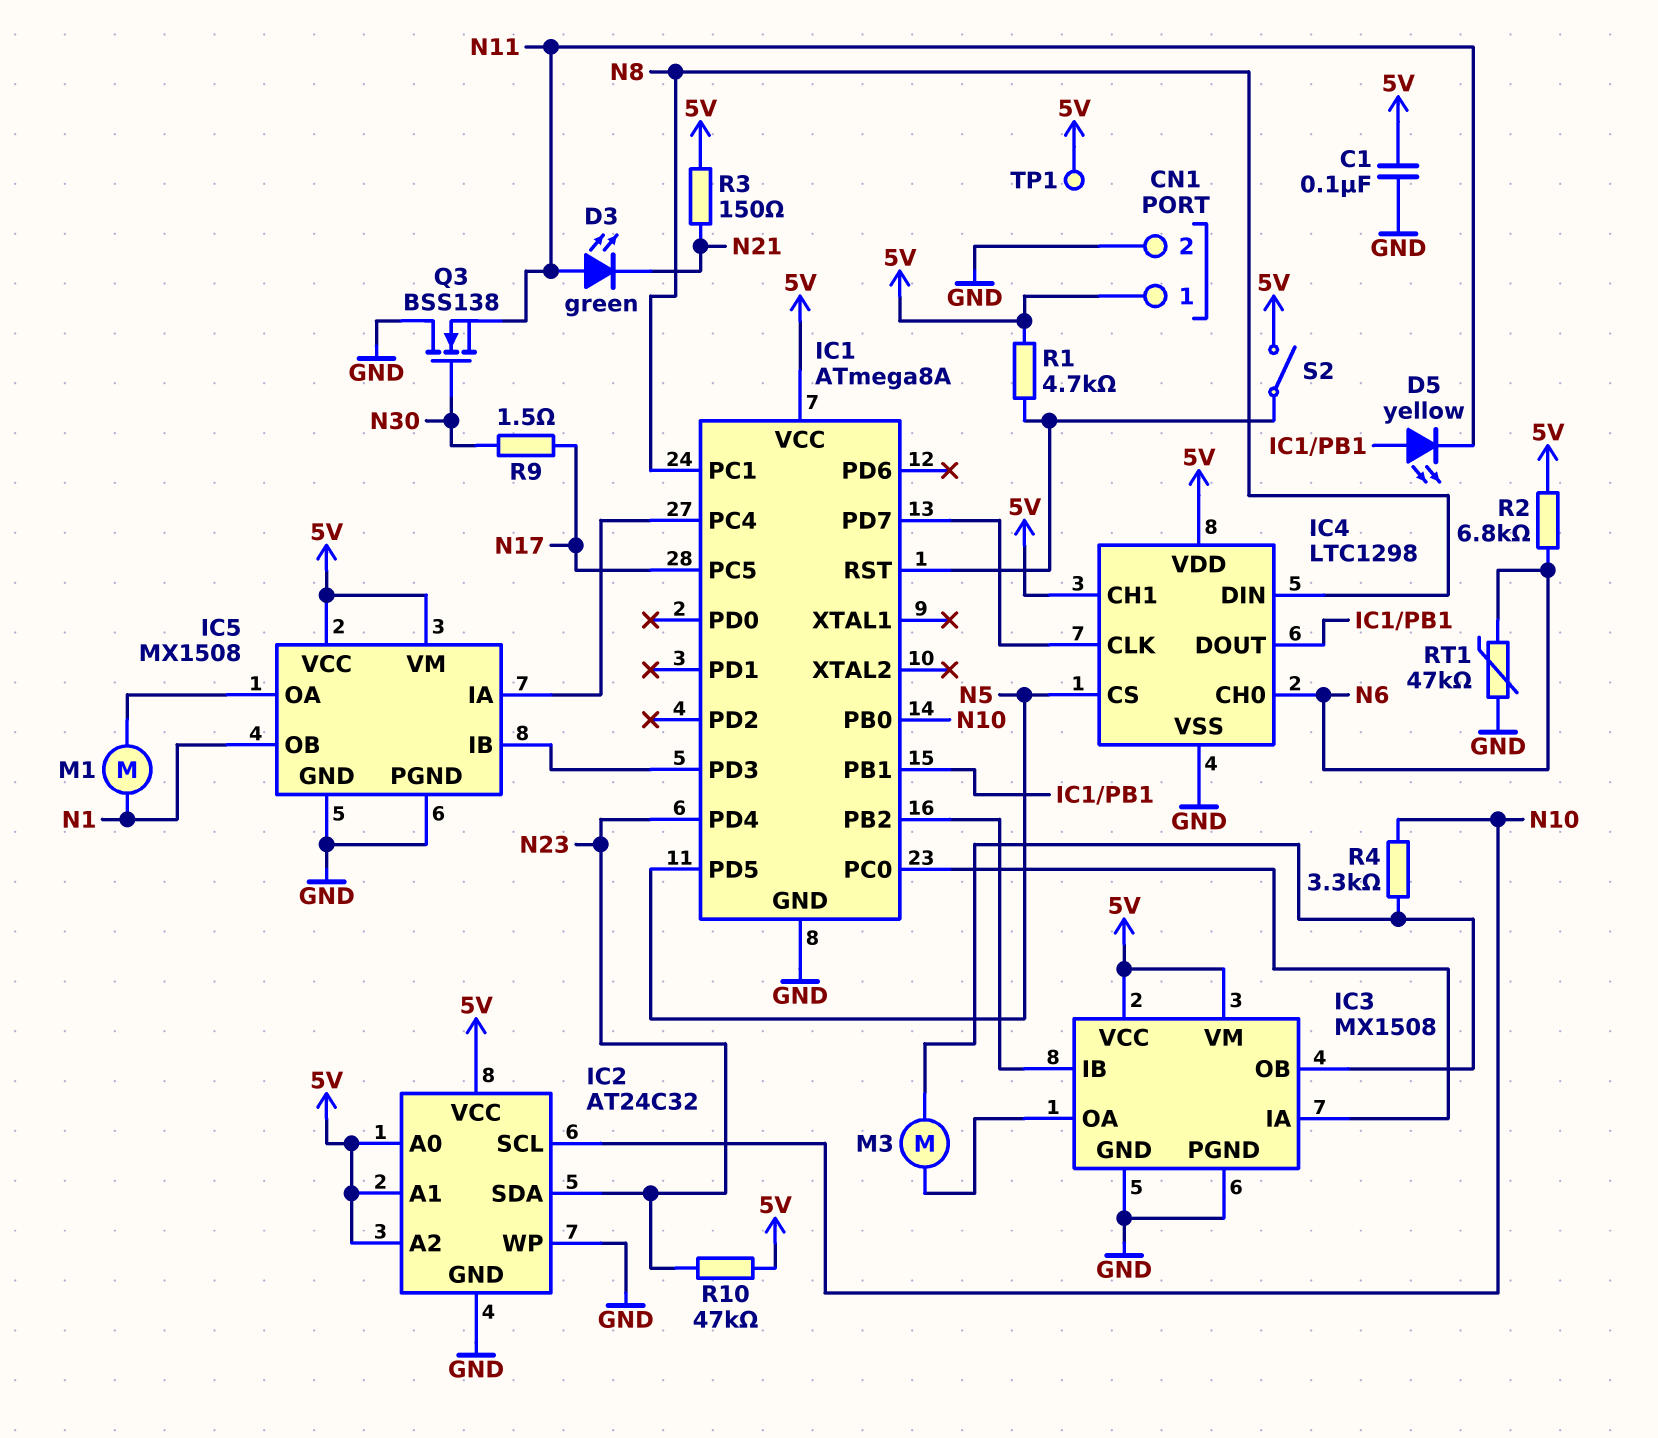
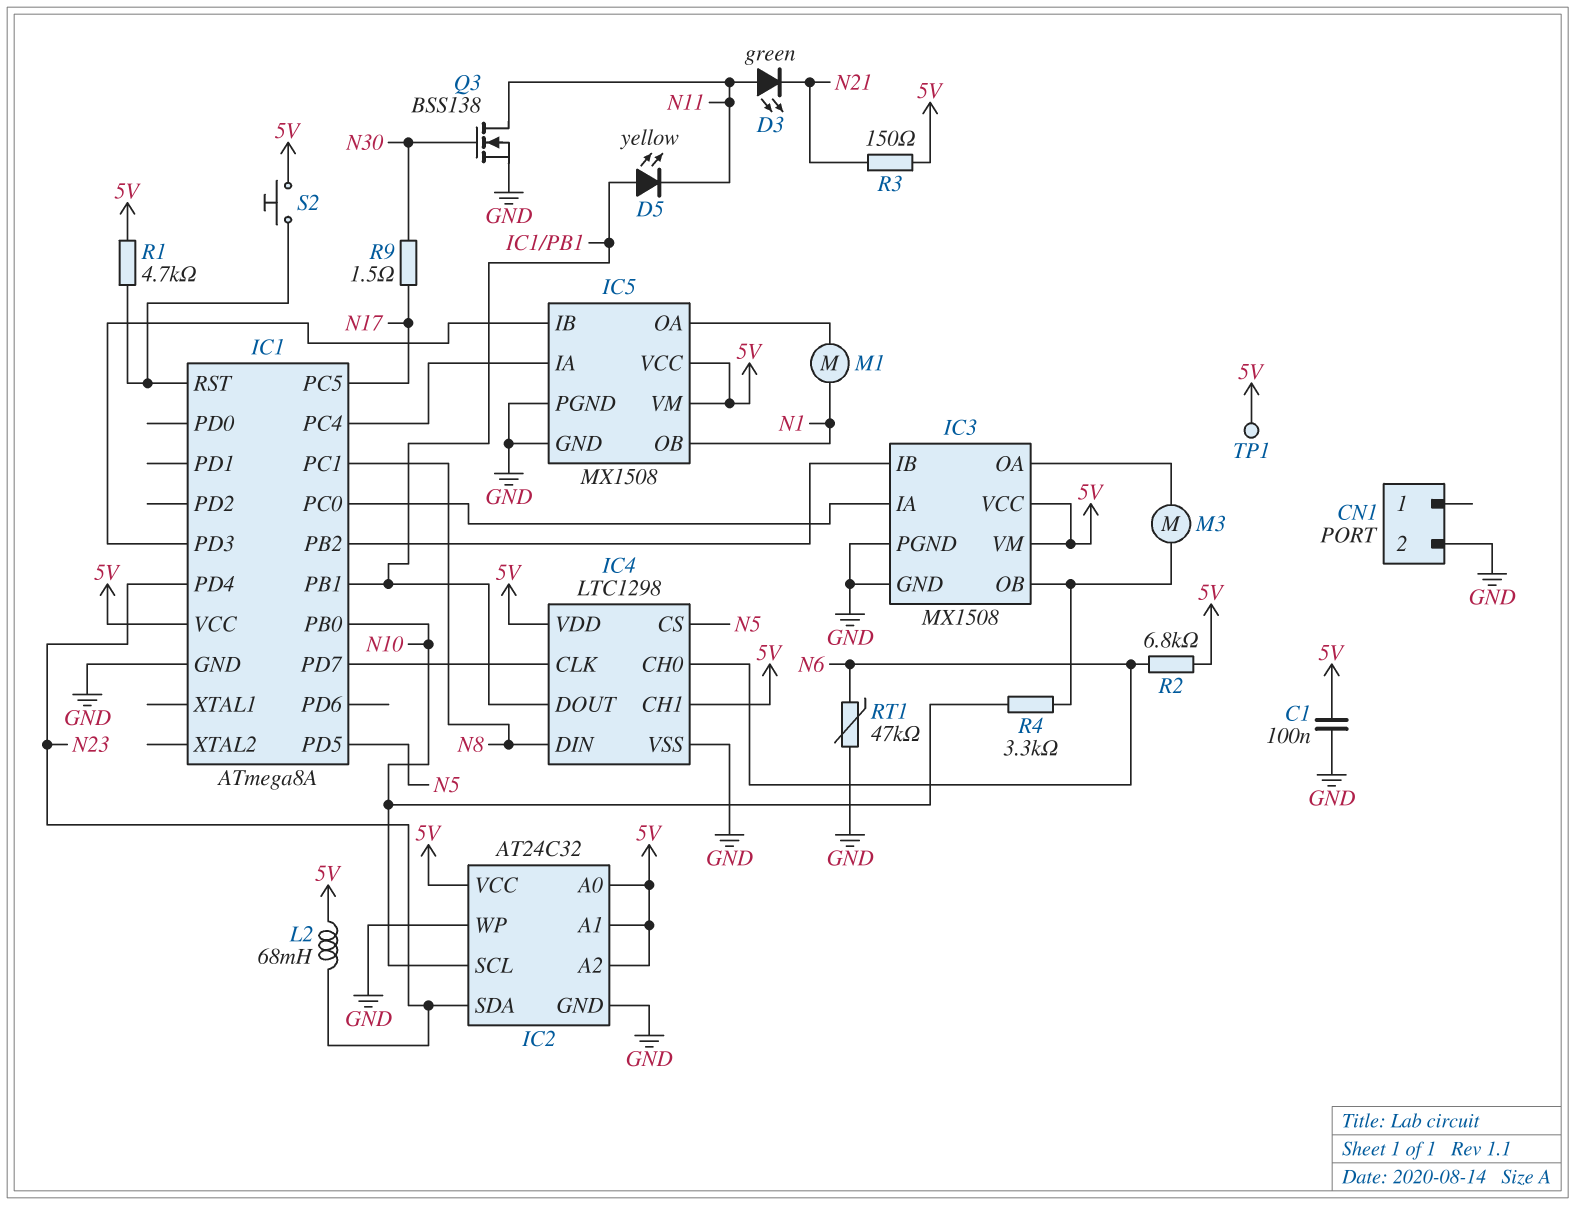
CN1 pin 1: 5V -> none
L2: none -> 68mH (5V, N23)
Q3: NMOS BSS138 (G N30, D GND, S N11) -> NMOS BSS138 (G N30, D N11, S GND)
R10: 47k (5V, N23) -> none
S2: switch (5V, IC1/RST) -> button (5V, IC1/RST)

